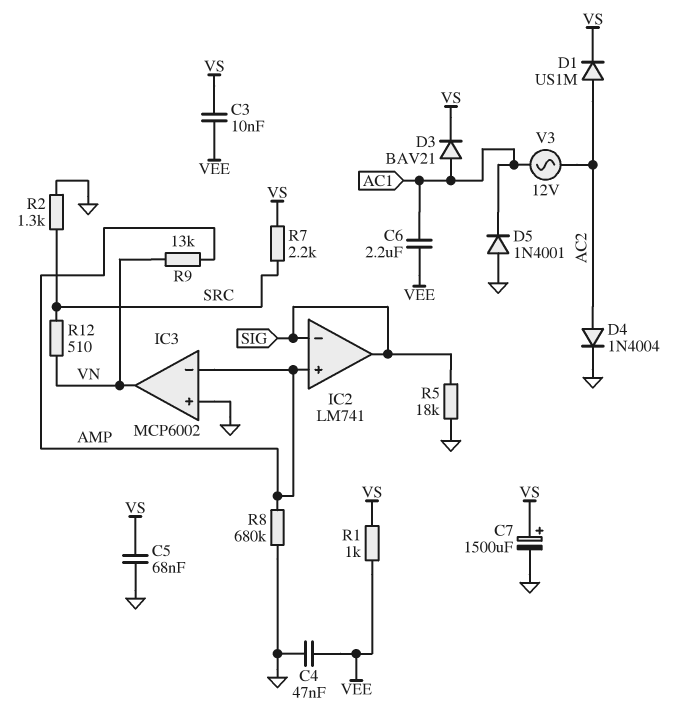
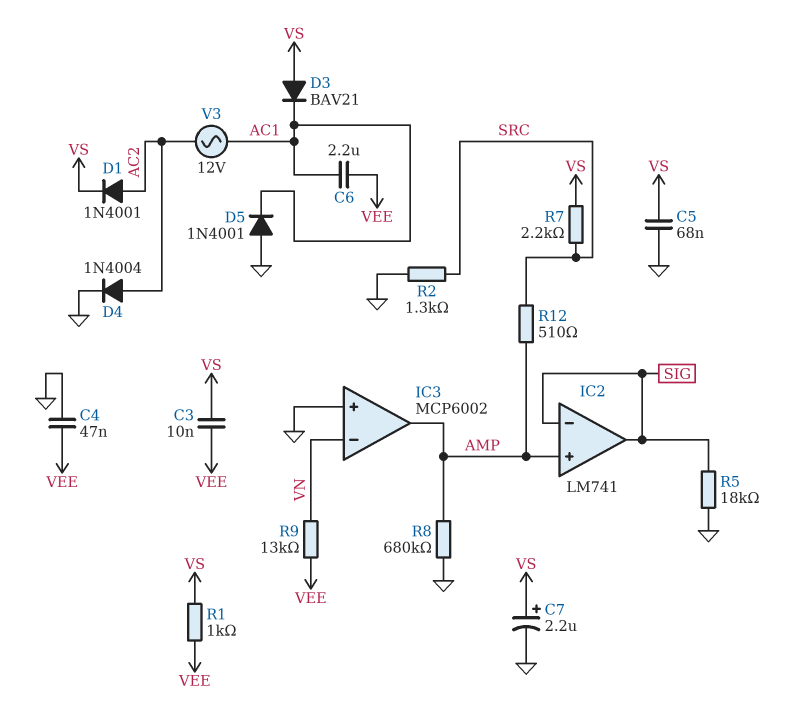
C7: 1500uF (plus VS, minus GND) -> 2.2uF (plus VS, minus GND)
D1: diode US1M (A AC2, K VS) -> diode 1N4001 (A AC2, K VS)
D3: diode BAV21 (A AC1, K VS) -> diode BAV21 (A VS, K AC1)
IC3 pin in-: AMP -> VN
IC3 pin out: VN -> AMP
R9: 13k (AMP, VN) -> 13k (VEE, VN)
R12: 510 (SRC, VN) -> 510 (AMP, SRC)

